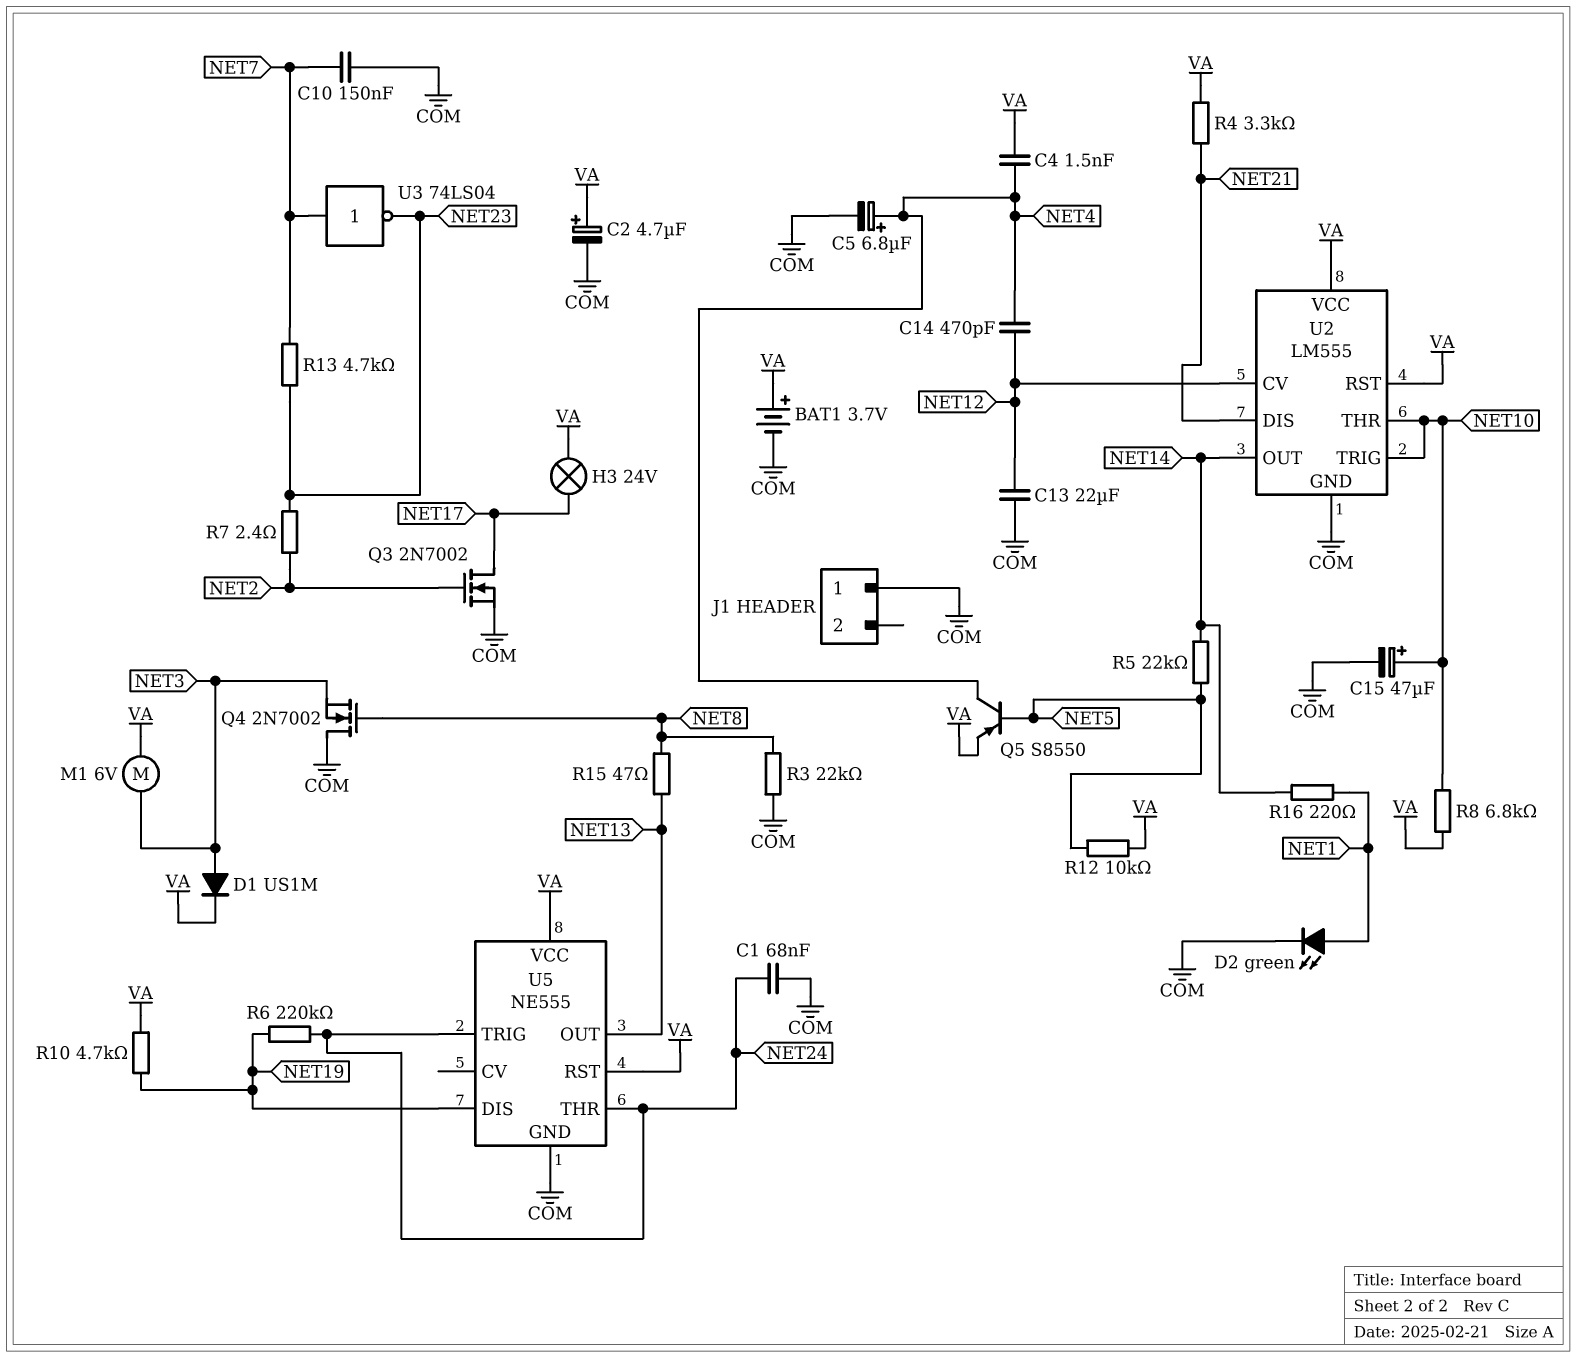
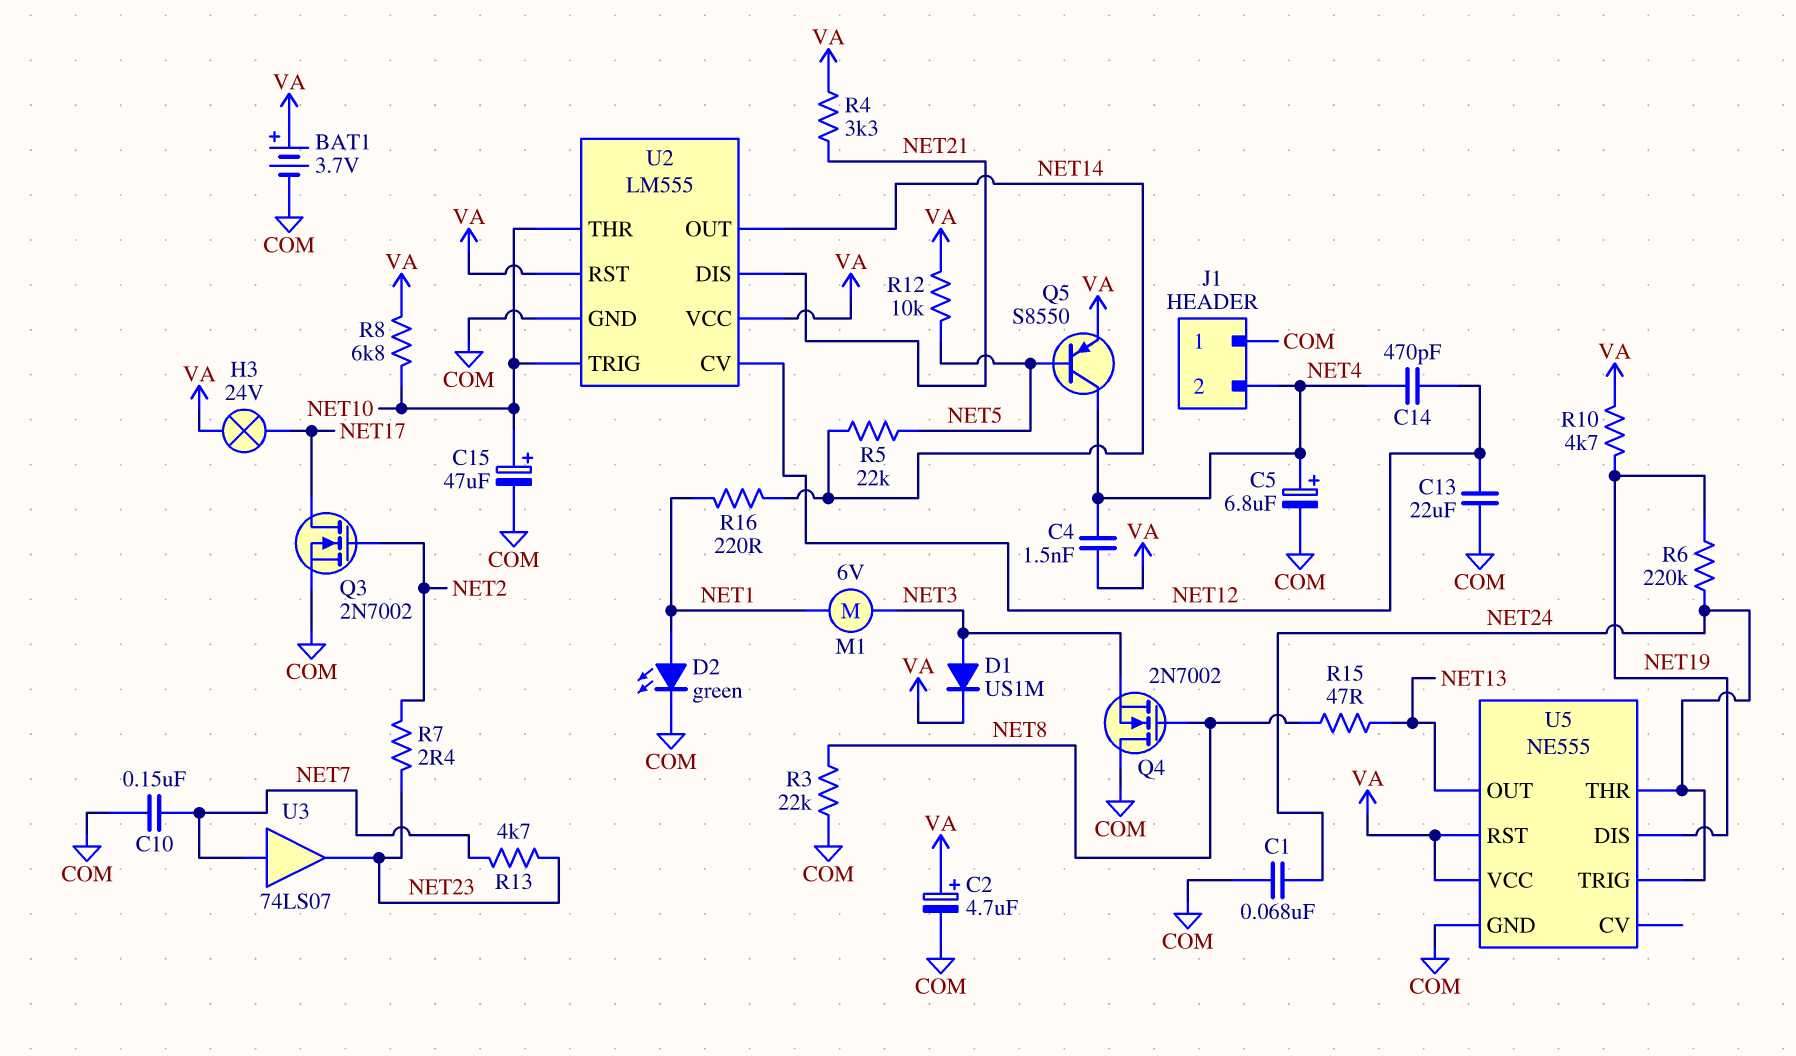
J1 pin 2: none -> NET4
M1: motor 6V (NET3, VA) -> motor 6V (NET1, NET3)
U3: NOT 74LS04 (in NET7, out NET23) -> buffer 74LS07 (in NET7, out NET23)

